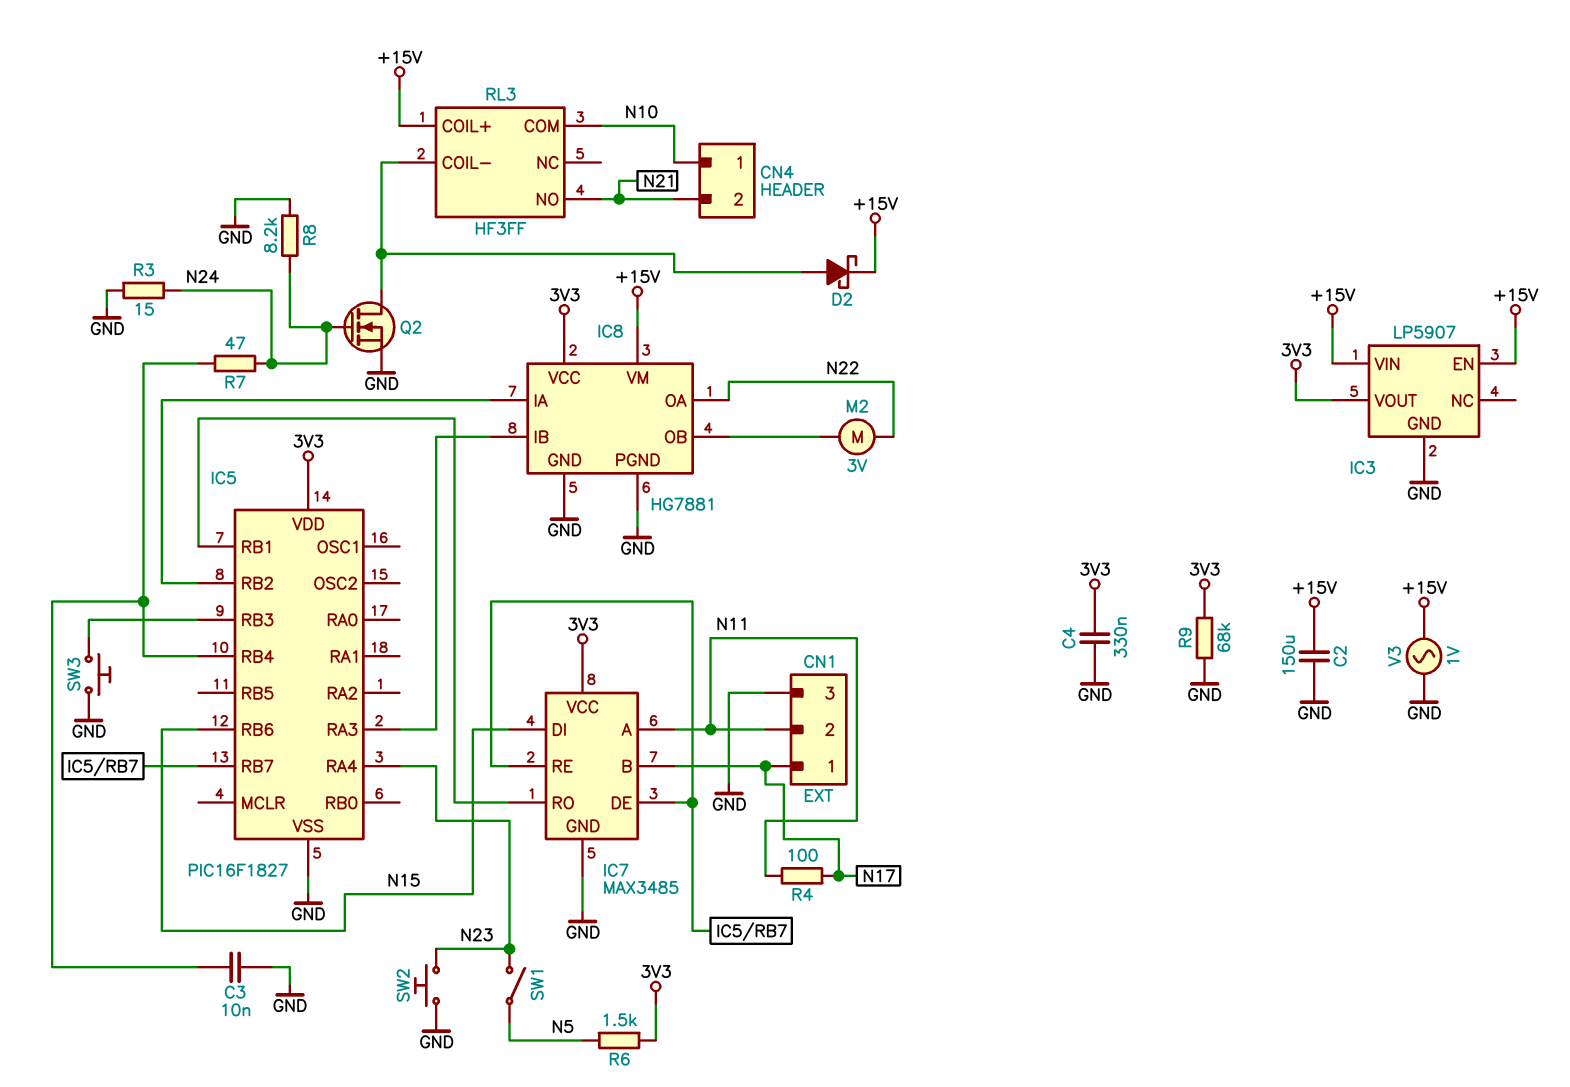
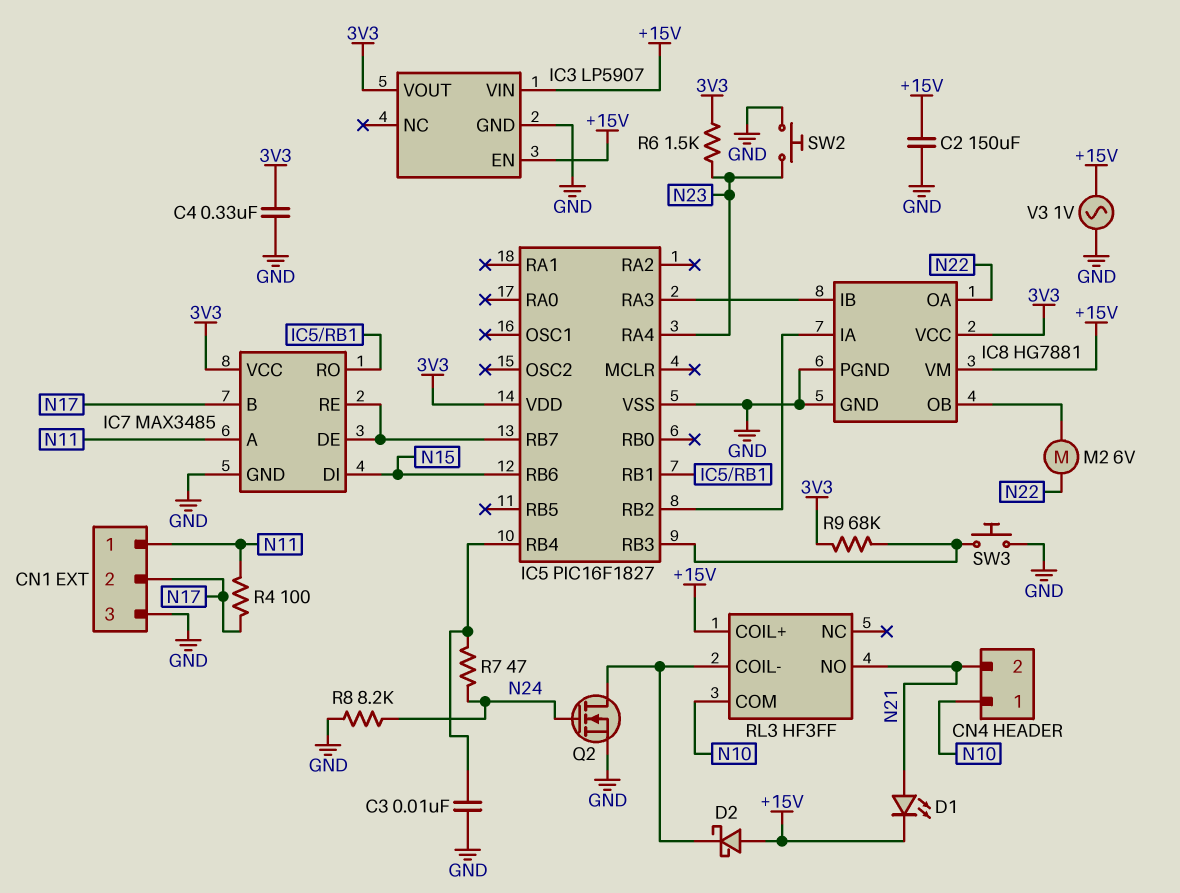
CN1 pin 1: N17 -> N11
CN1 pin 2: N11 -> N17
D1: none -> LED (A N21, K +15V)
D2: schottky (A RL3/COIL-, K +15V) -> schottky (A +15V, K RL3/COIL-)
M2: motor 3V (IC8/OB, N22) -> motor 6V (IC8/OB, N22)
R3: 15 (GND, N24) -> none
R6: 1.5k (3V3, N5) -> 1.5k (3V3, N23)
R9: 68k (3V3, GND) -> 68k (3V3, IC5/RB3)
SW1: switch (N5, N23) -> none

